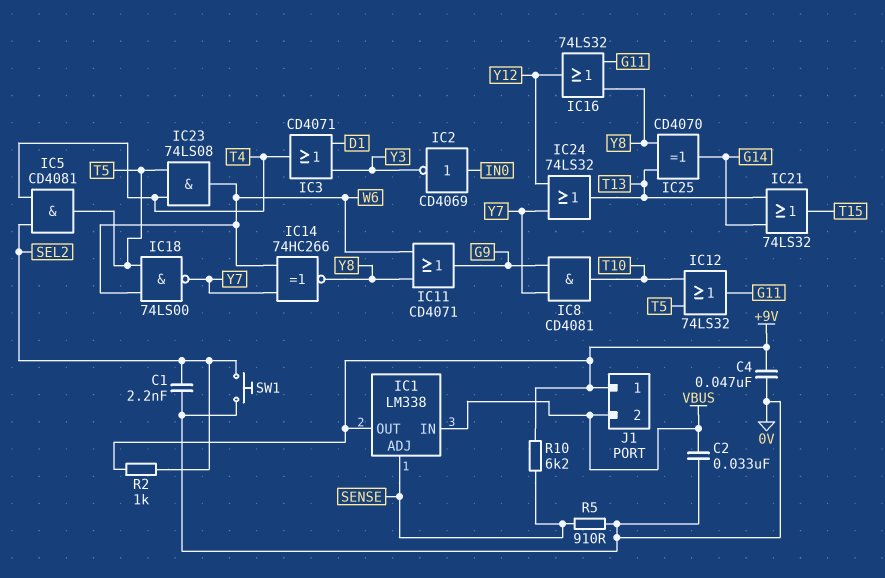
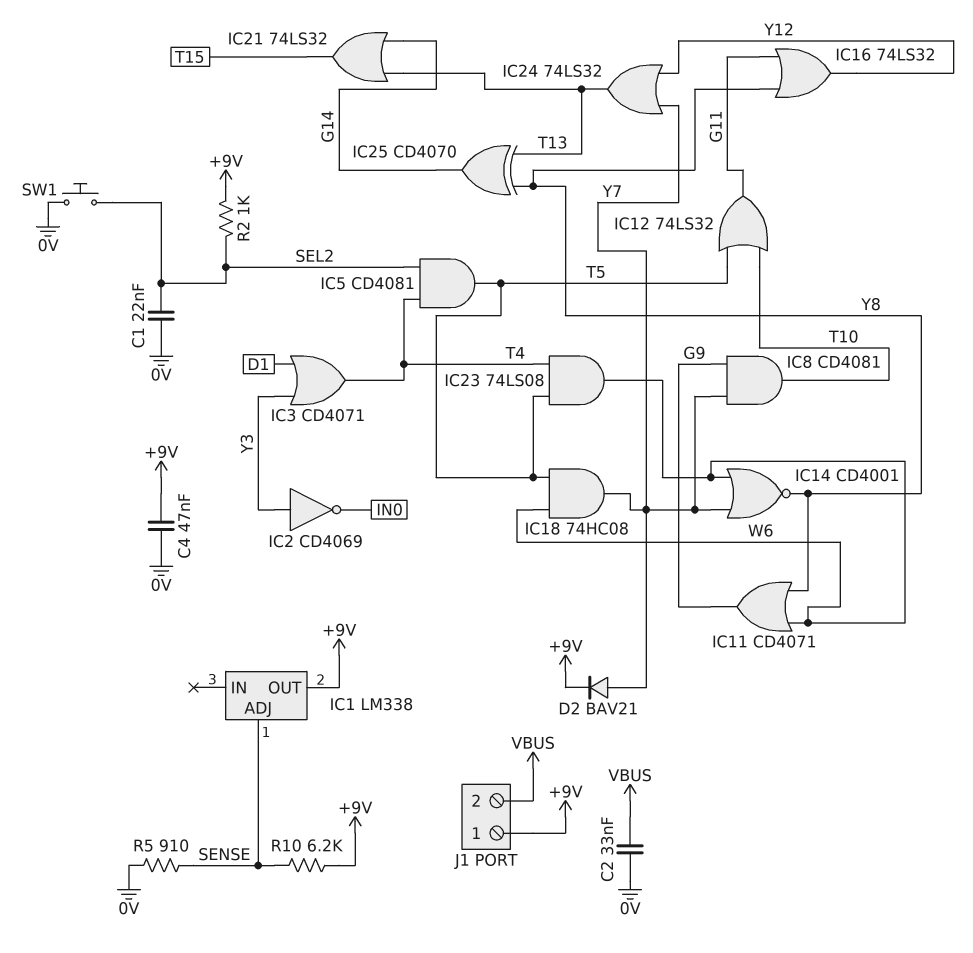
C1: 2.2nF (0V, SEL2) -> 22nF (0V, SEL2)
D2: none -> diode BAV21 (A Y7, K +9V)
IC1 pin IN: VBUS -> none
IC2: NOT CD4069 (in IN0, out Y3) -> NOT CD4069 (in Y3, out IN0)
IC14: XNOR 74HC266 (in W6, in Y7, out Y8) -> NOR CD4001 (in W6, in Y7, out Y8)
IC18: NAND 74LS00 (in T5, in W6, out Y7) -> AND 74HC08 (in T5, in W6, out Y7)

